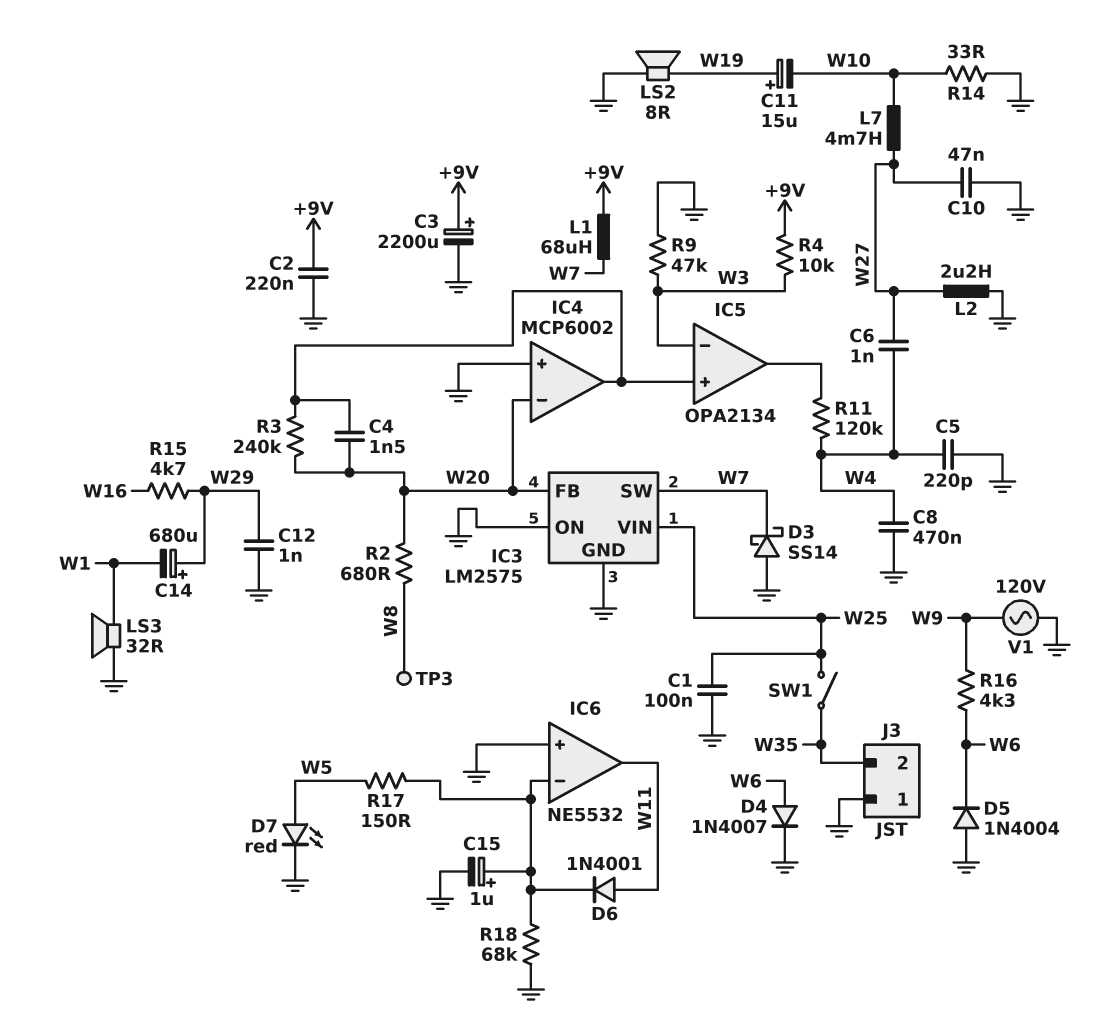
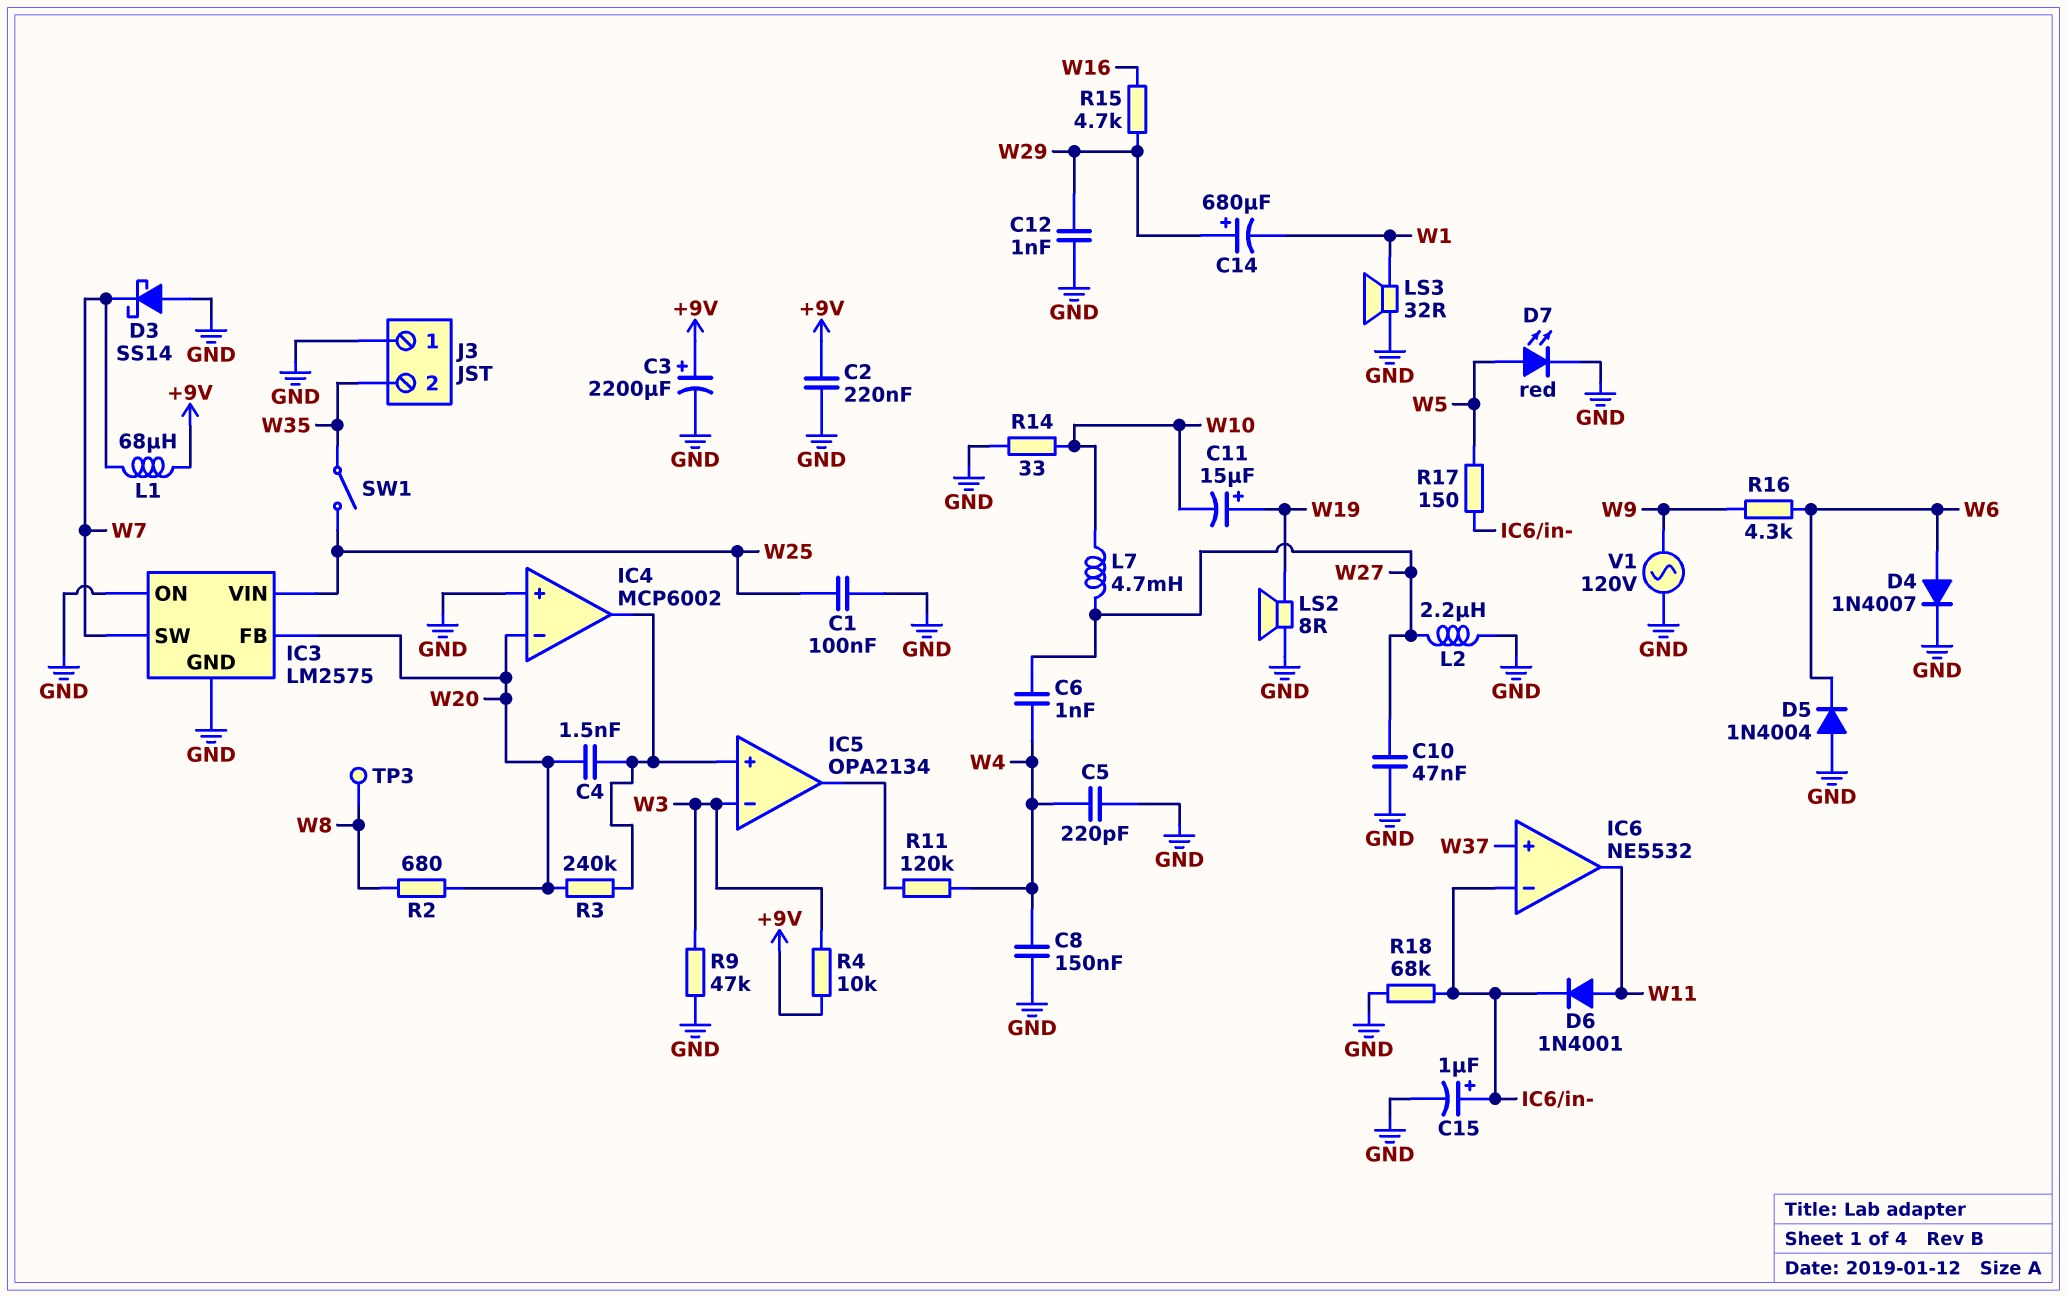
C8: 470nF (GND, W4) -> 150nF (GND, W4)
IC6 pin in+: GND -> W37

